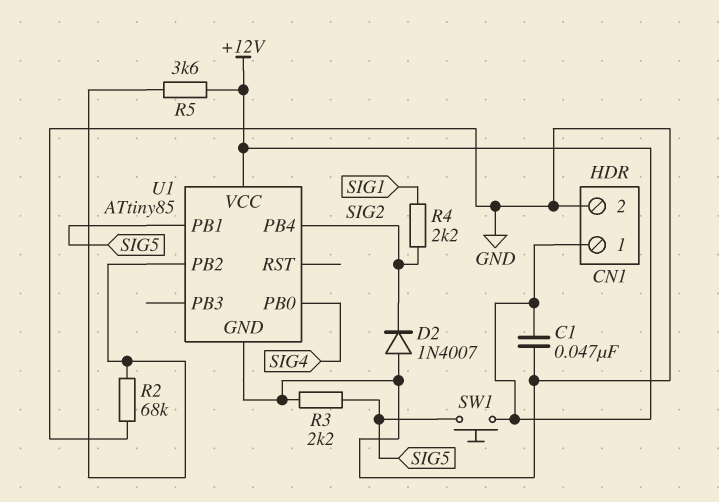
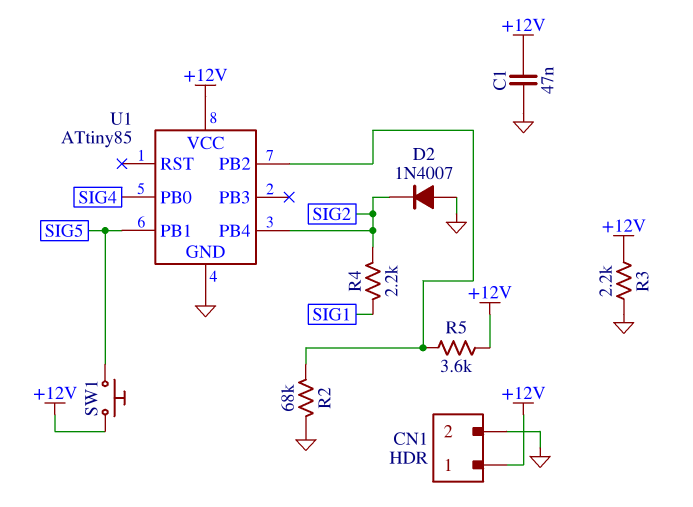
R3: 2.2k (GND, SIG5) -> 2.2k (+12V, GND)

